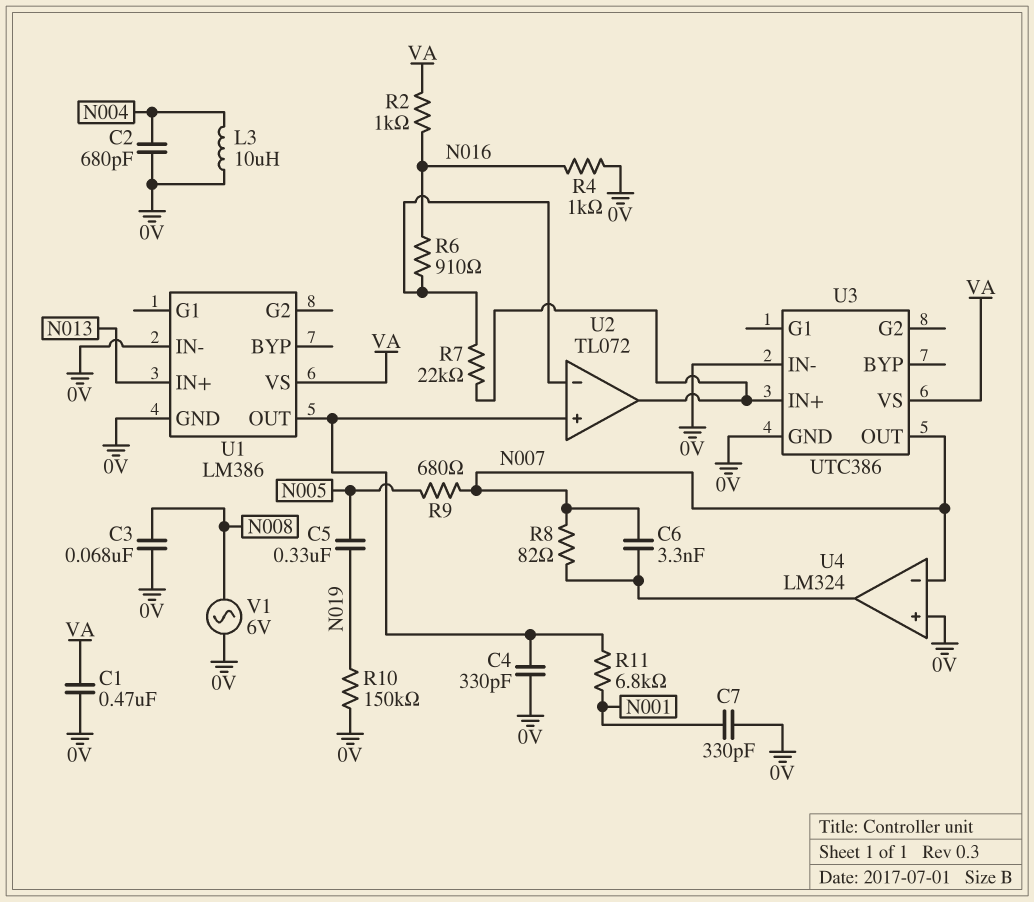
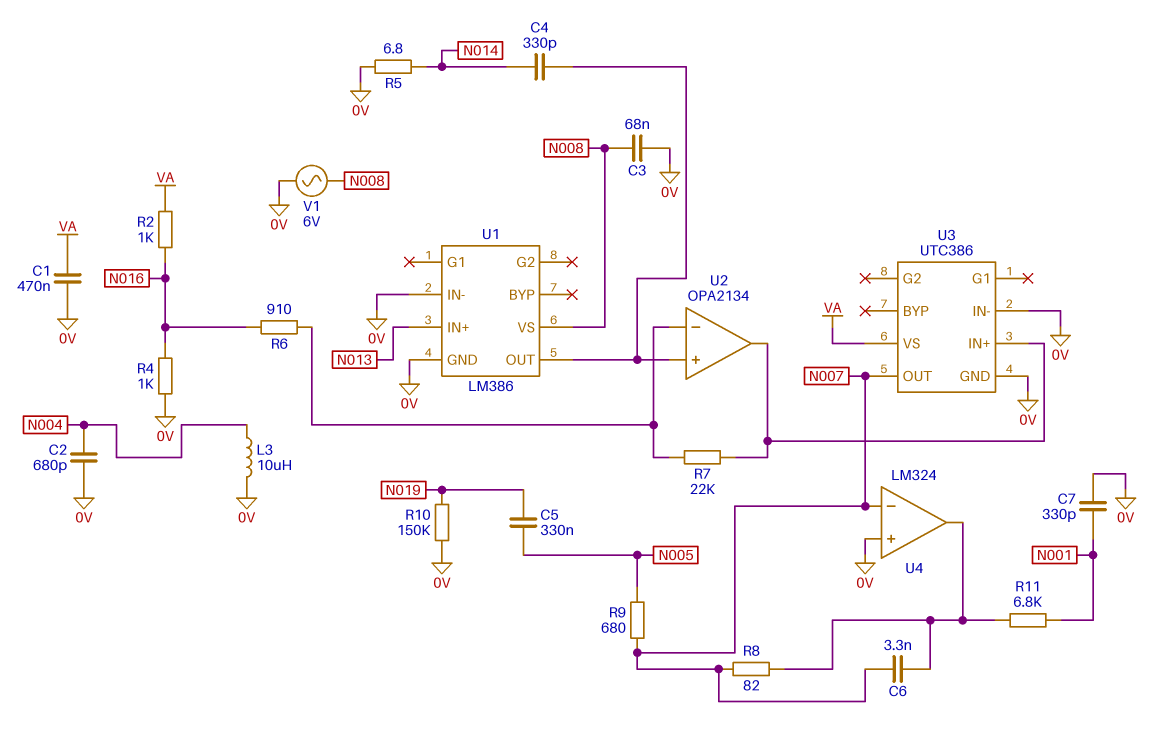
C4: 330pF (0V, U1/OUT) -> 330pF (N014, U1/OUT)
R5: none -> 6.8 (0V, N014)
R11: 6.8k (N001, U1/OUT) -> 6.8k (N001, U4/out)
U1 pin VS: VA -> N008
U2: TL072 -> OPA2134

